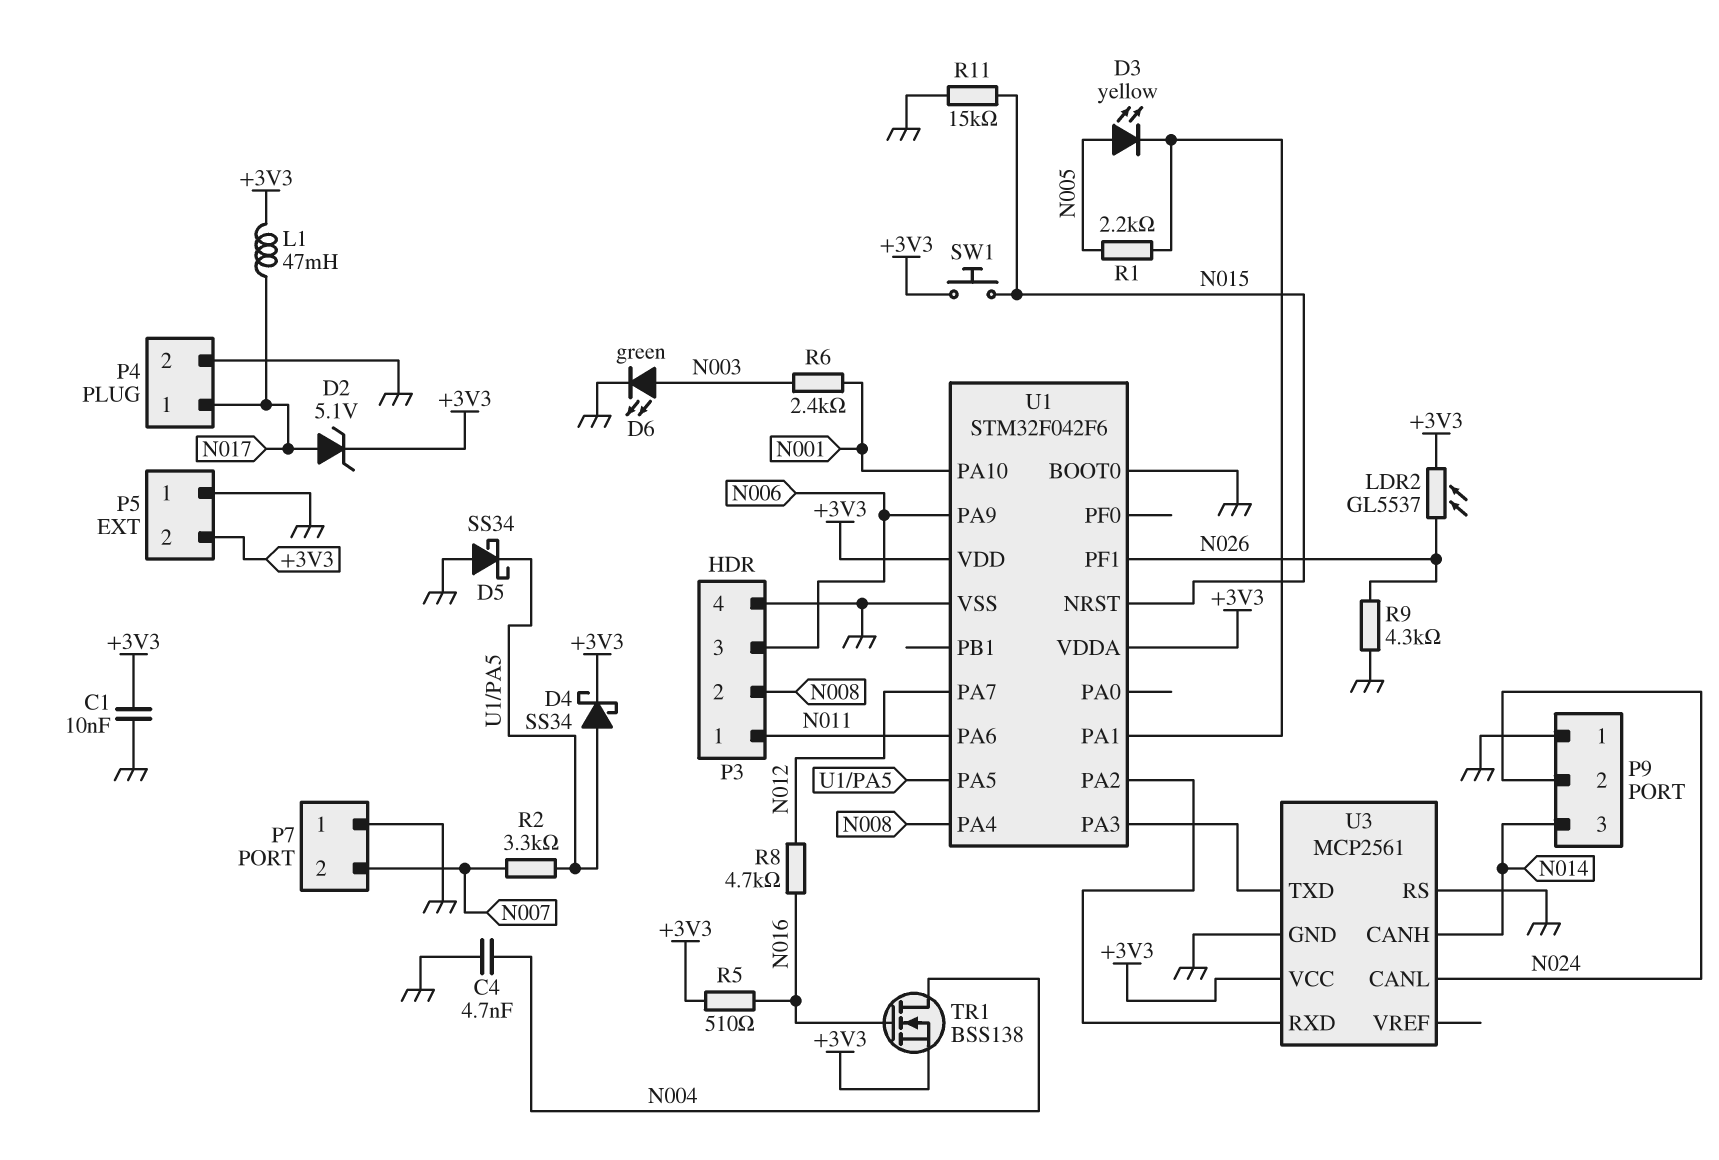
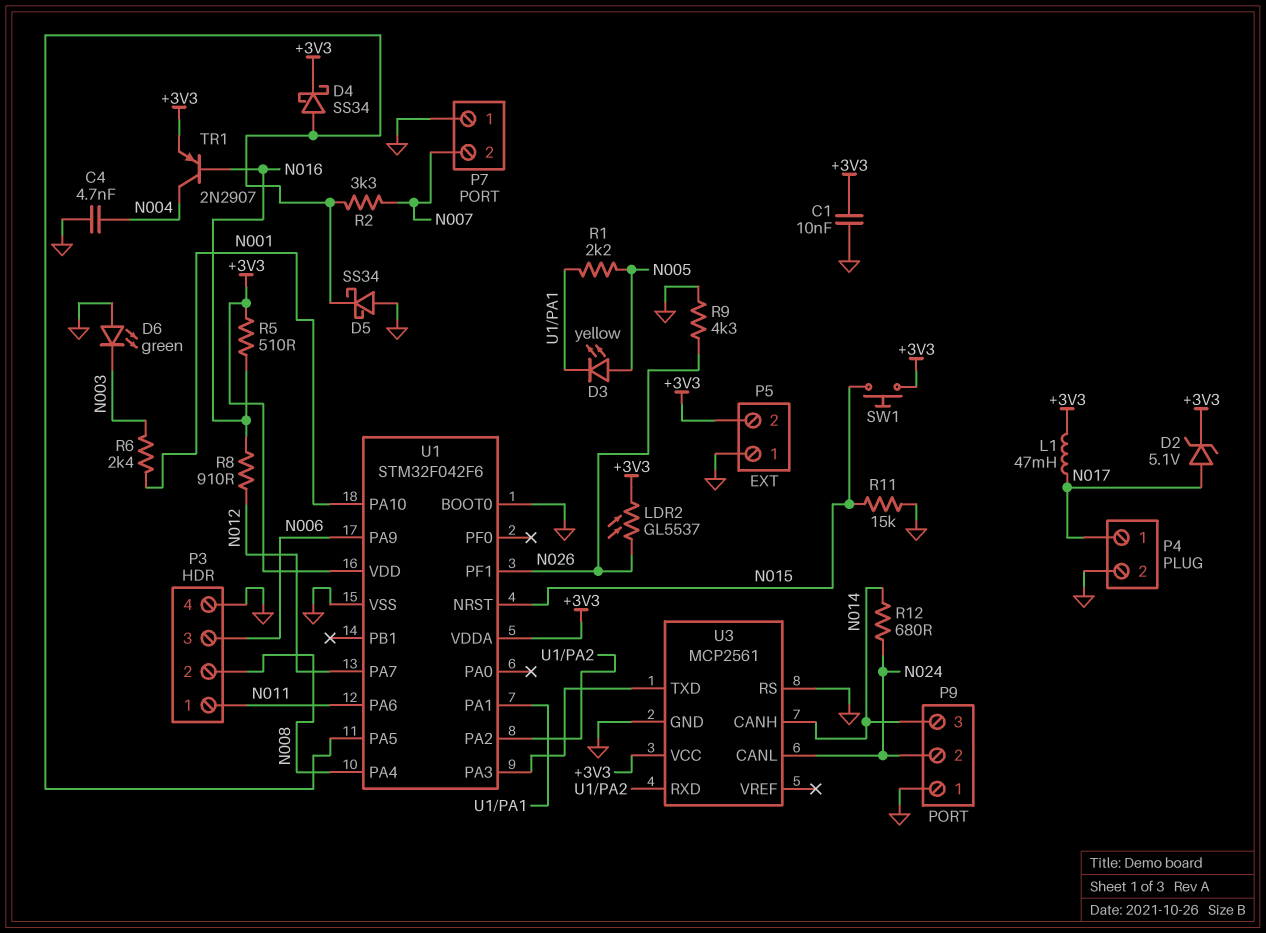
D6: LED green (A N003, K GND) -> LED green (A GND, K N003)
R8: 4.7k (N012, N016) -> 910 (N012, N016)
R12: none -> 680 (N014, N024)
TR1: NMOS BSS138 (G N016, D N004, S +3V3) -> PNP 2N2907 (B N016, C N004, E +3V3)

